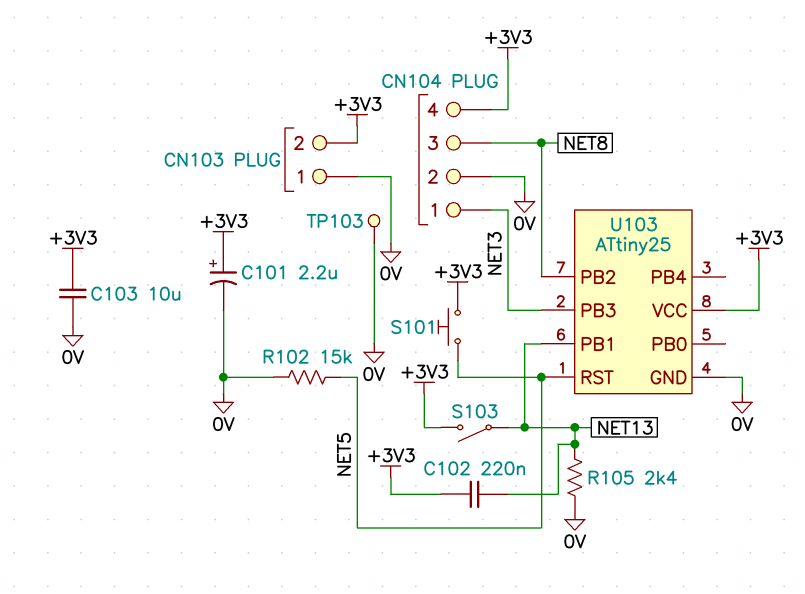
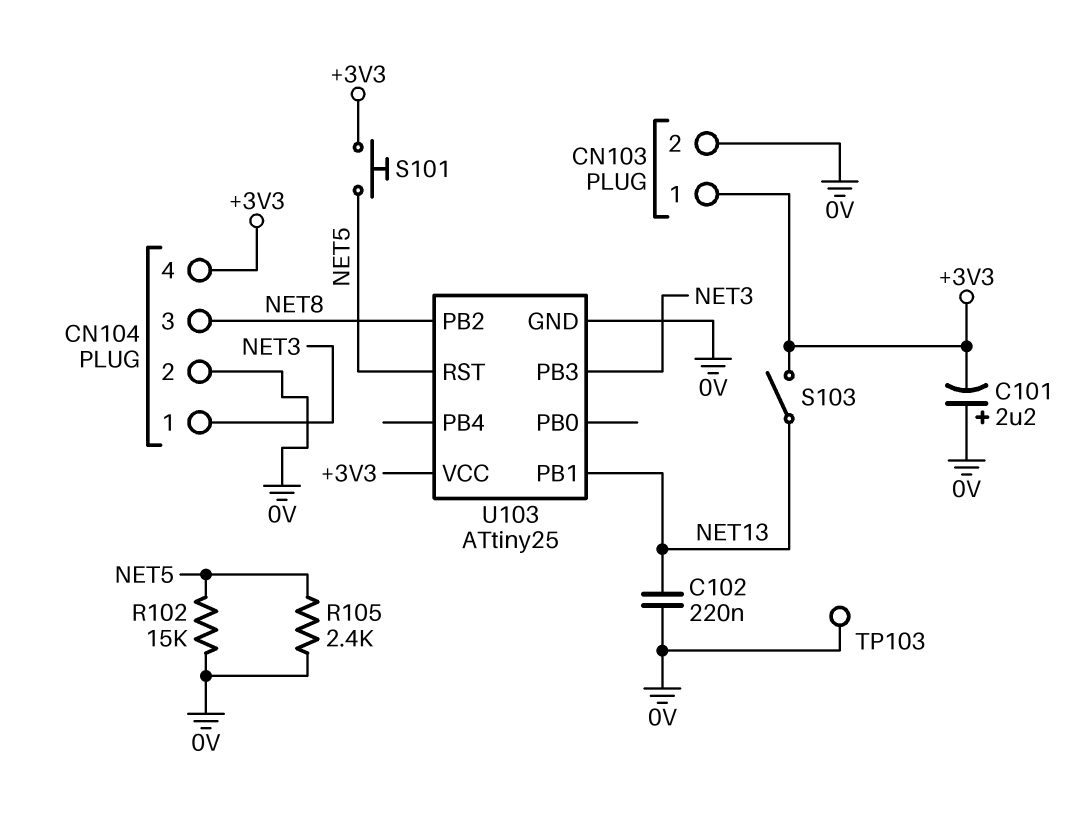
C101: 2.2uF (plus +3V3, minus 0V) -> 2.2uF (plus 0V, minus +3V3)
C102: 220nF (+3V3, NET13) -> 220nF (0V, NET13)
C103: 10uF (+3V3, 0V) -> none
CN103 pin 1: 0V -> +3V3
CN103 pin 2: +3V3 -> 0V
R105: 2.4k (0V, NET13) -> 2.4k (0V, NET5)

